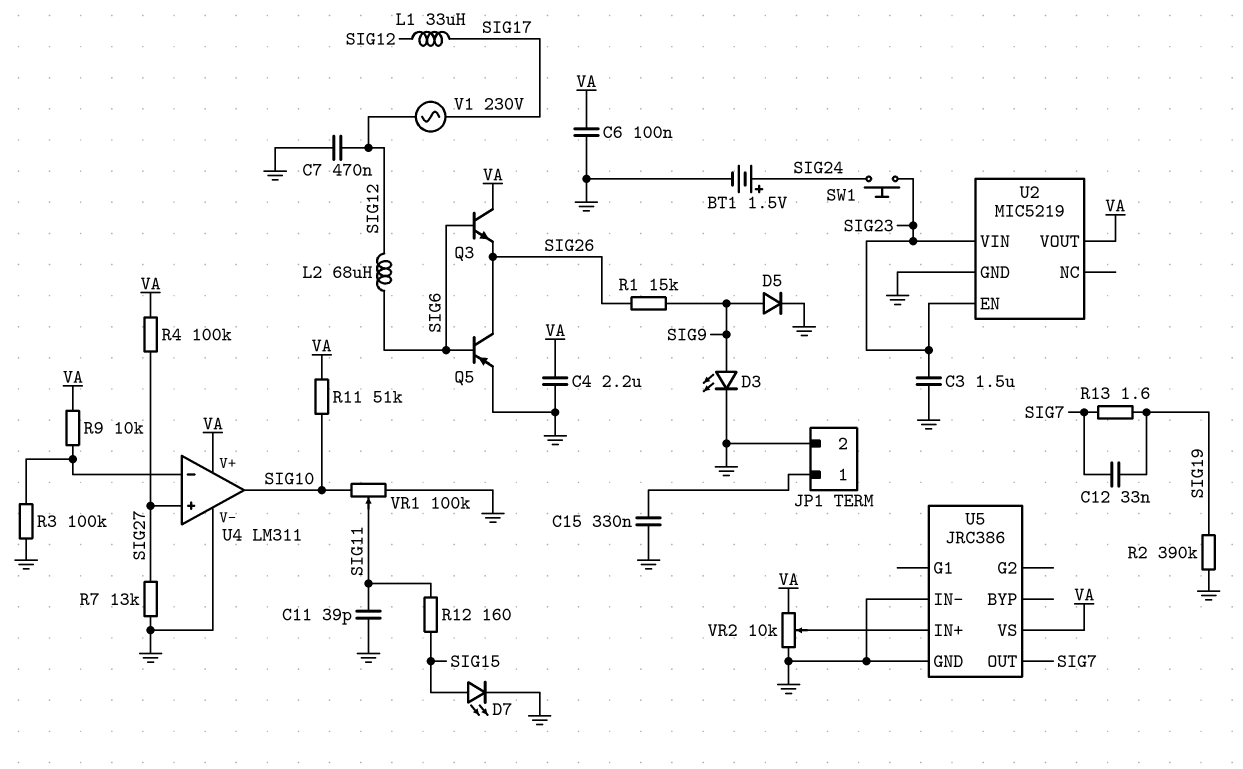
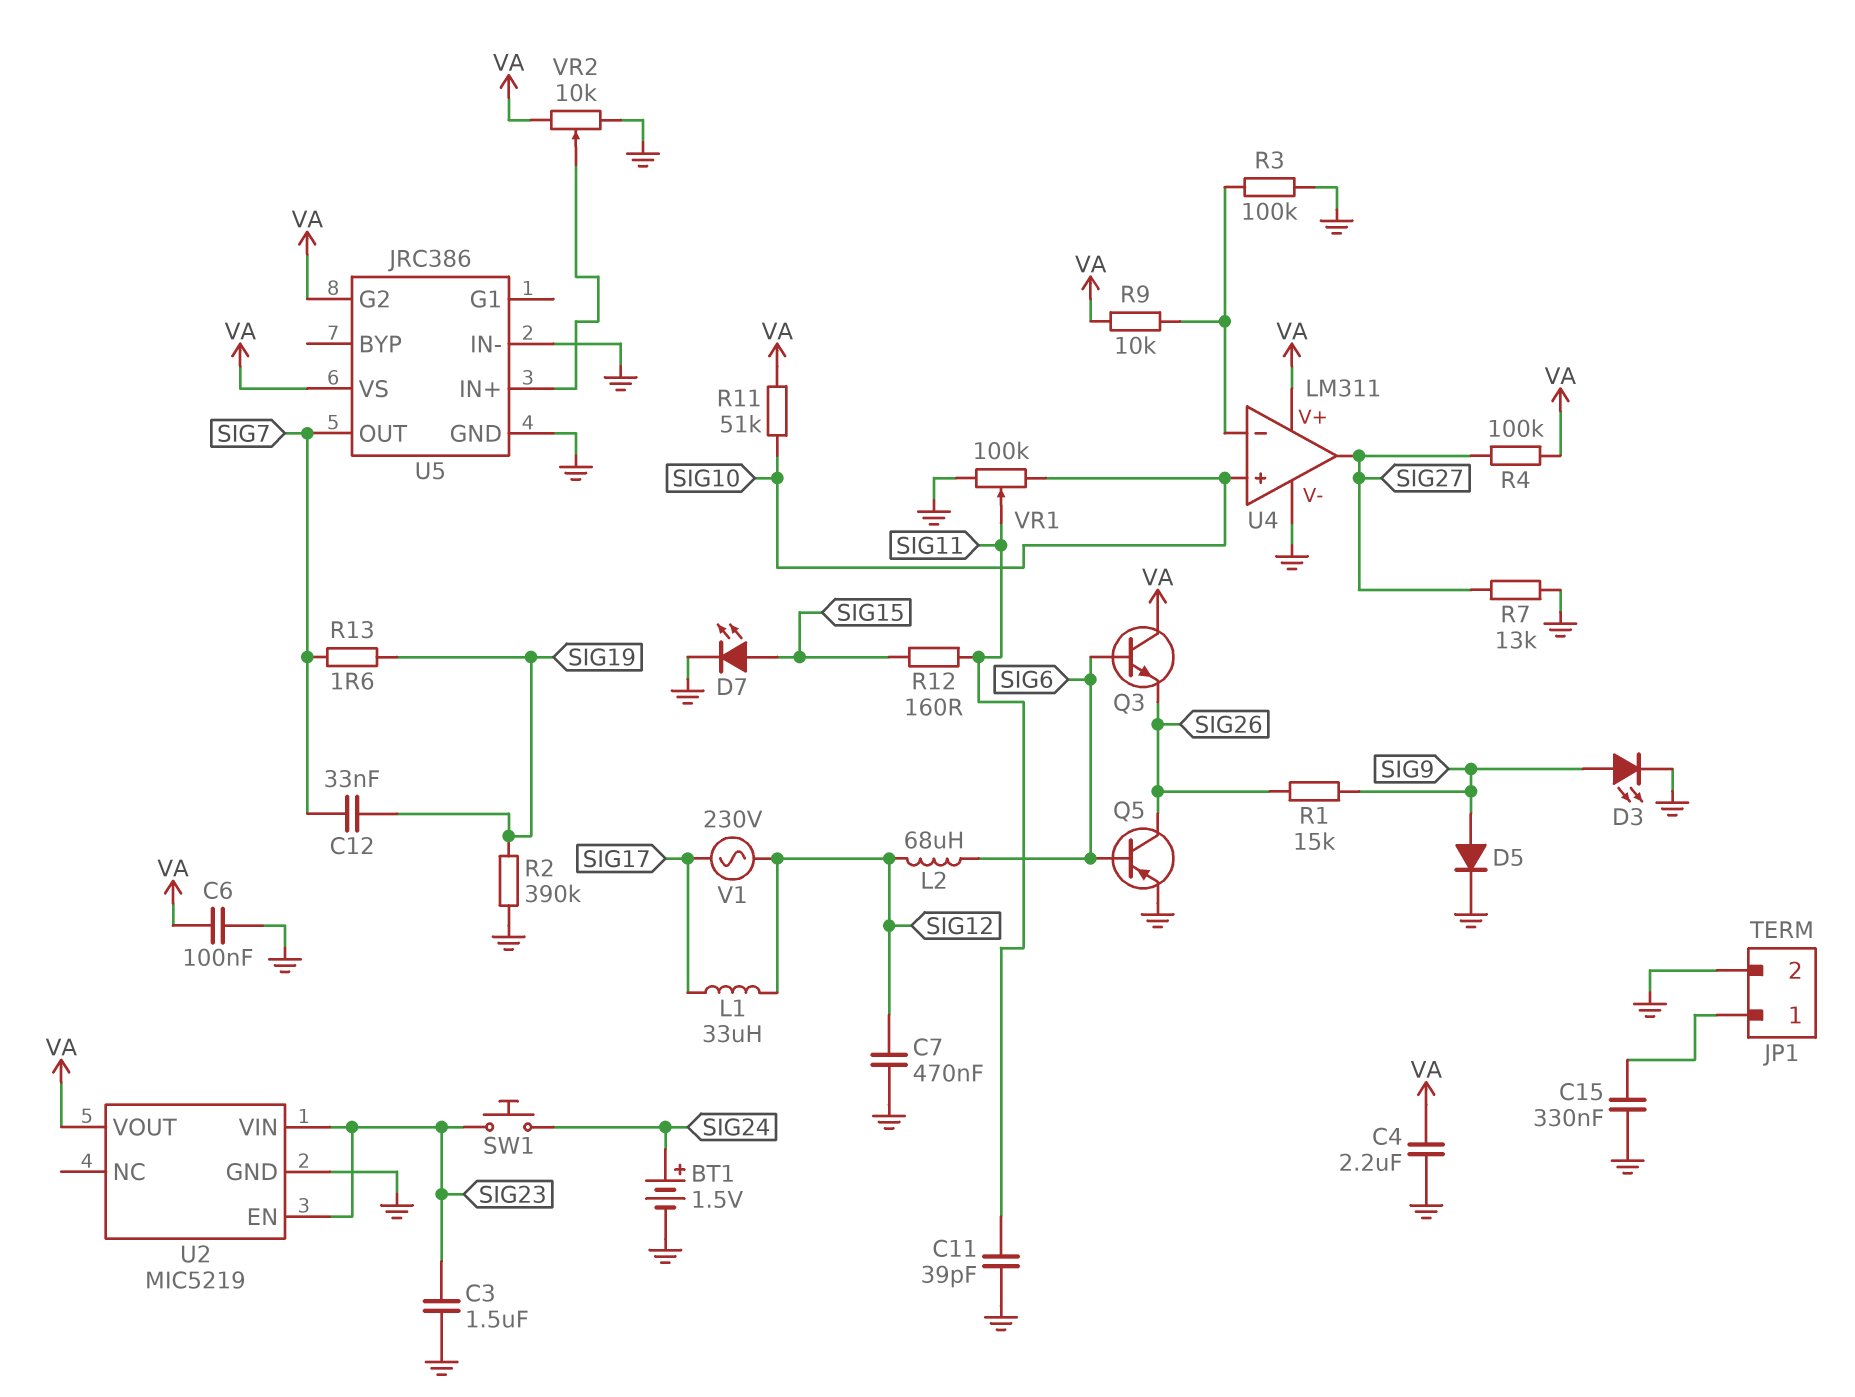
U4 pin in+: SIG27 -> SIG10
U4 pin out: SIG10 -> SIG27
U5 pin G2: none -> VA

